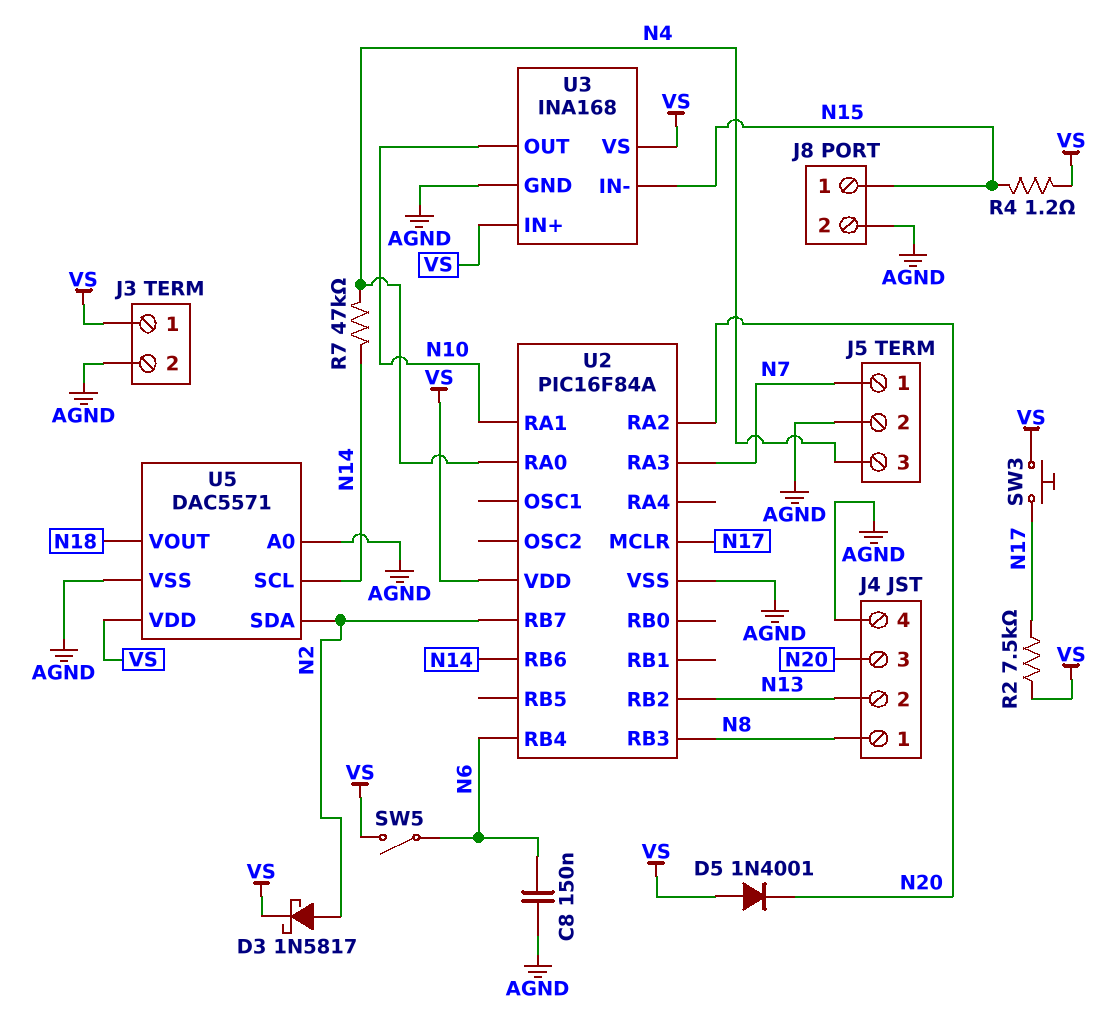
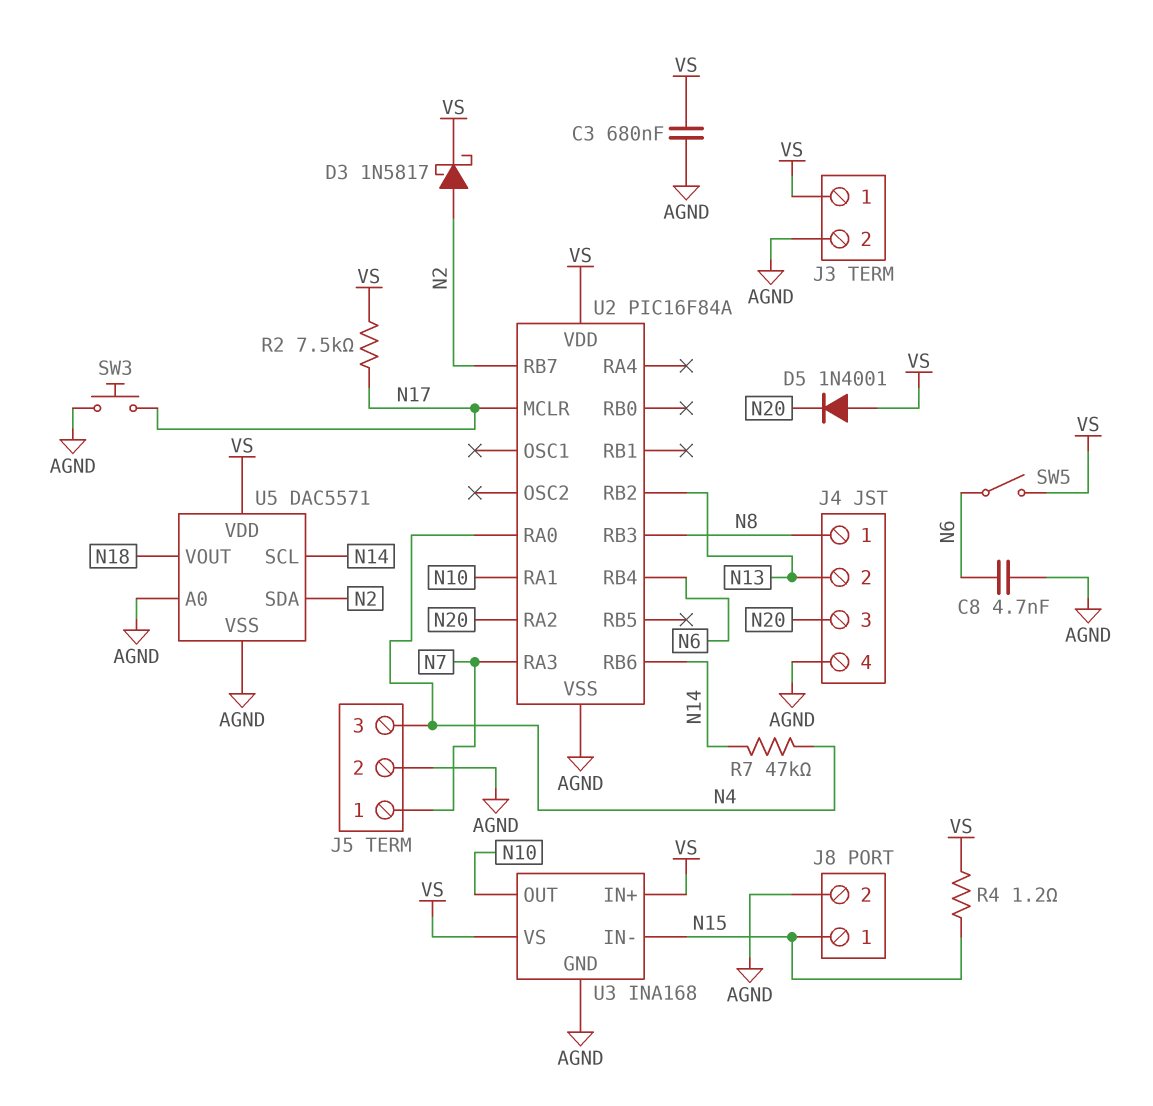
C3: none -> 680nF (AGND, VS)
C8: 150nF (AGND, N6) -> 4.7nF (AGND, N6)
SW3: button (N17, VS) -> button (AGND, N17)

